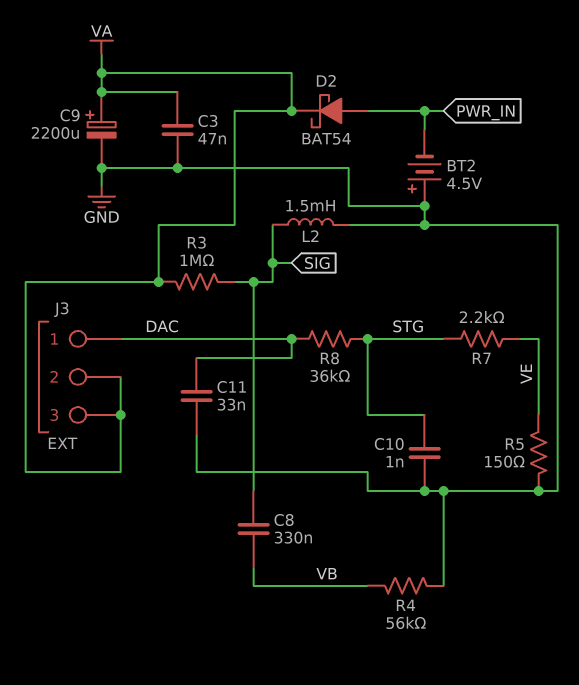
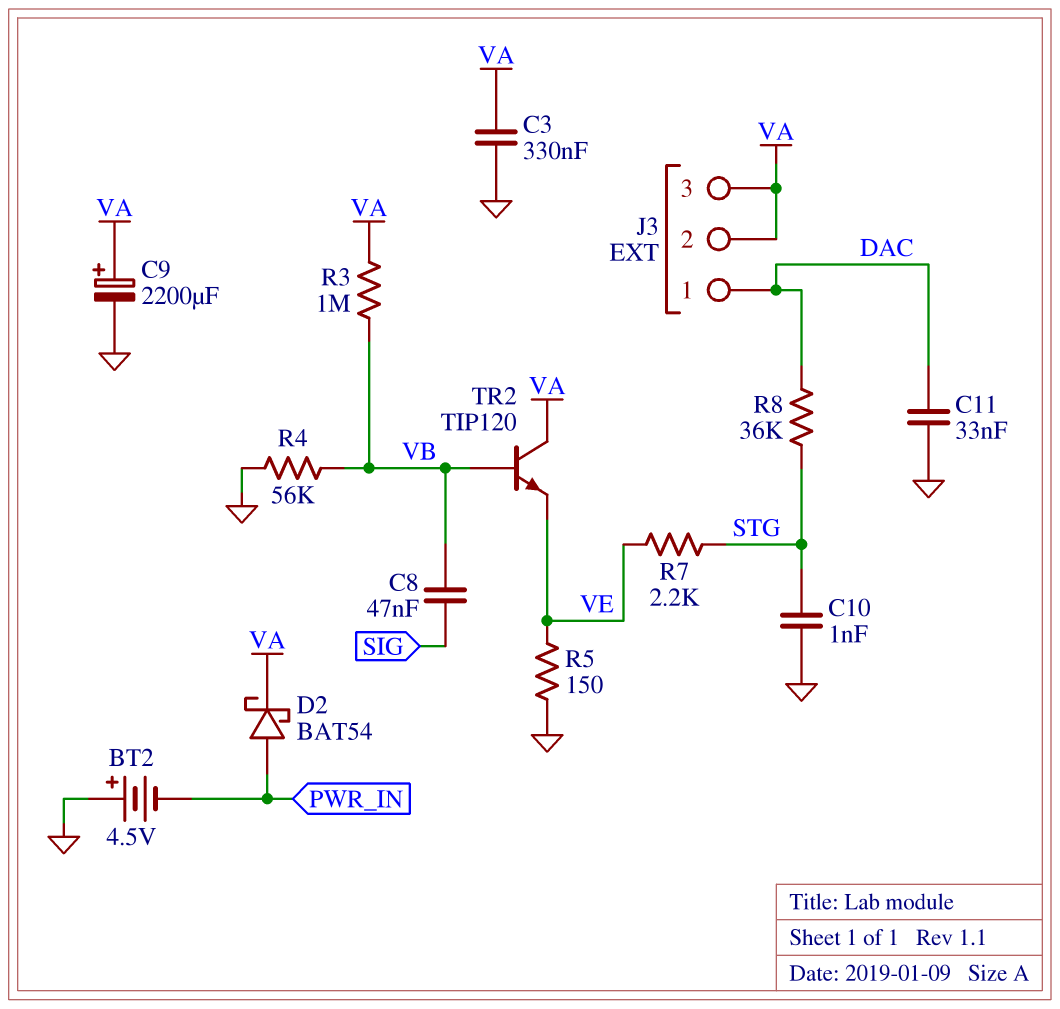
C3: 47nF (GND, VA) -> 330nF (GND, VA)
C8: 330nF (SIG, VB) -> 47nF (SIG, VB)
L2: 1.5mH (GND, SIG) -> none
R3: 1M (SIG, VA) -> 1M (VA, VB)
TR2: none -> NPN TIP120 (B VB, C VA, E VE)

